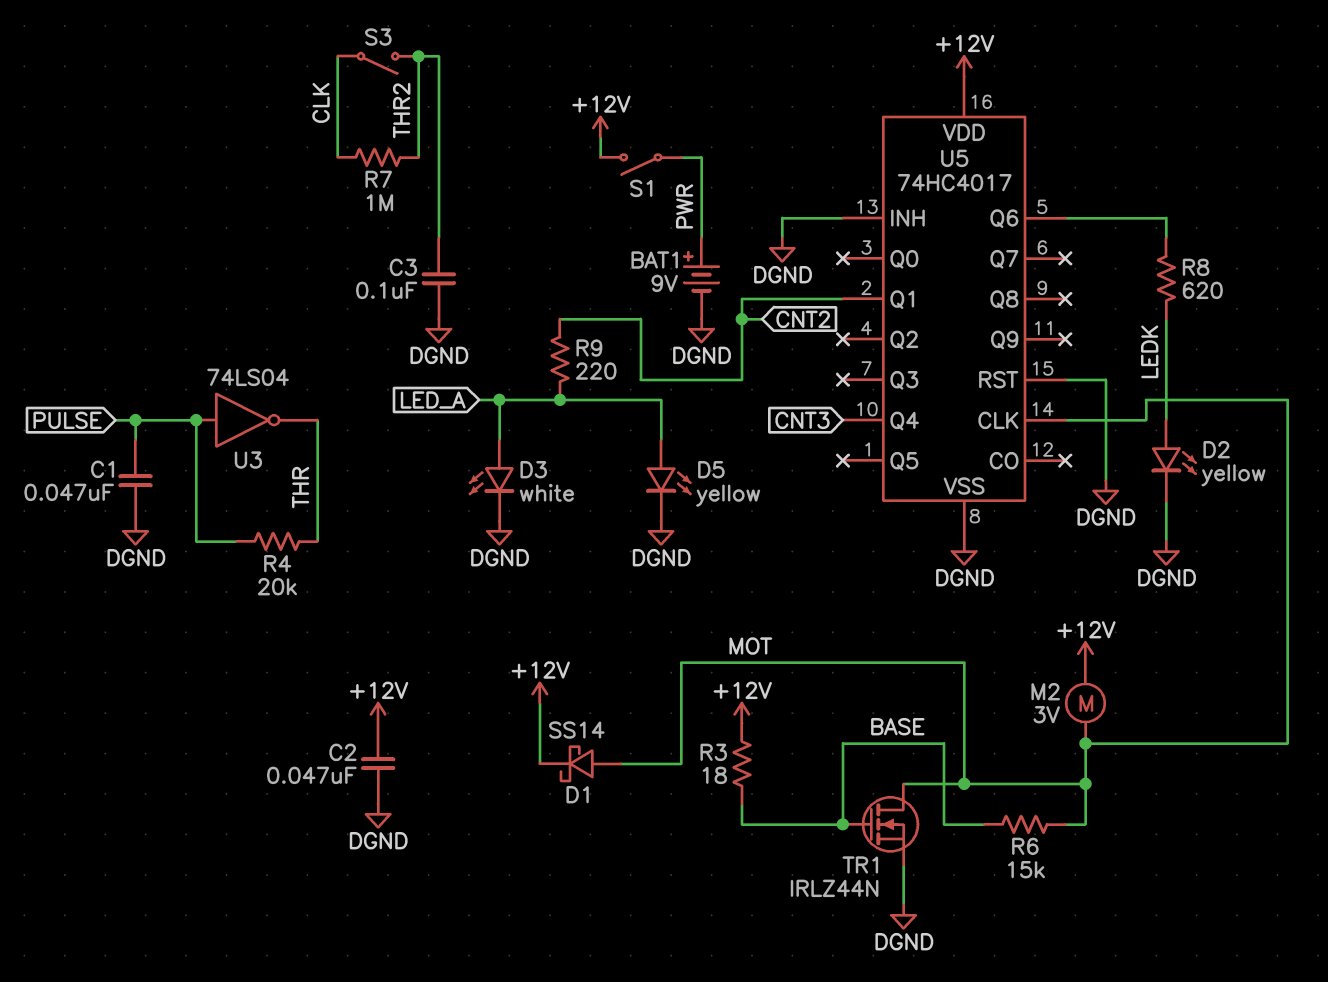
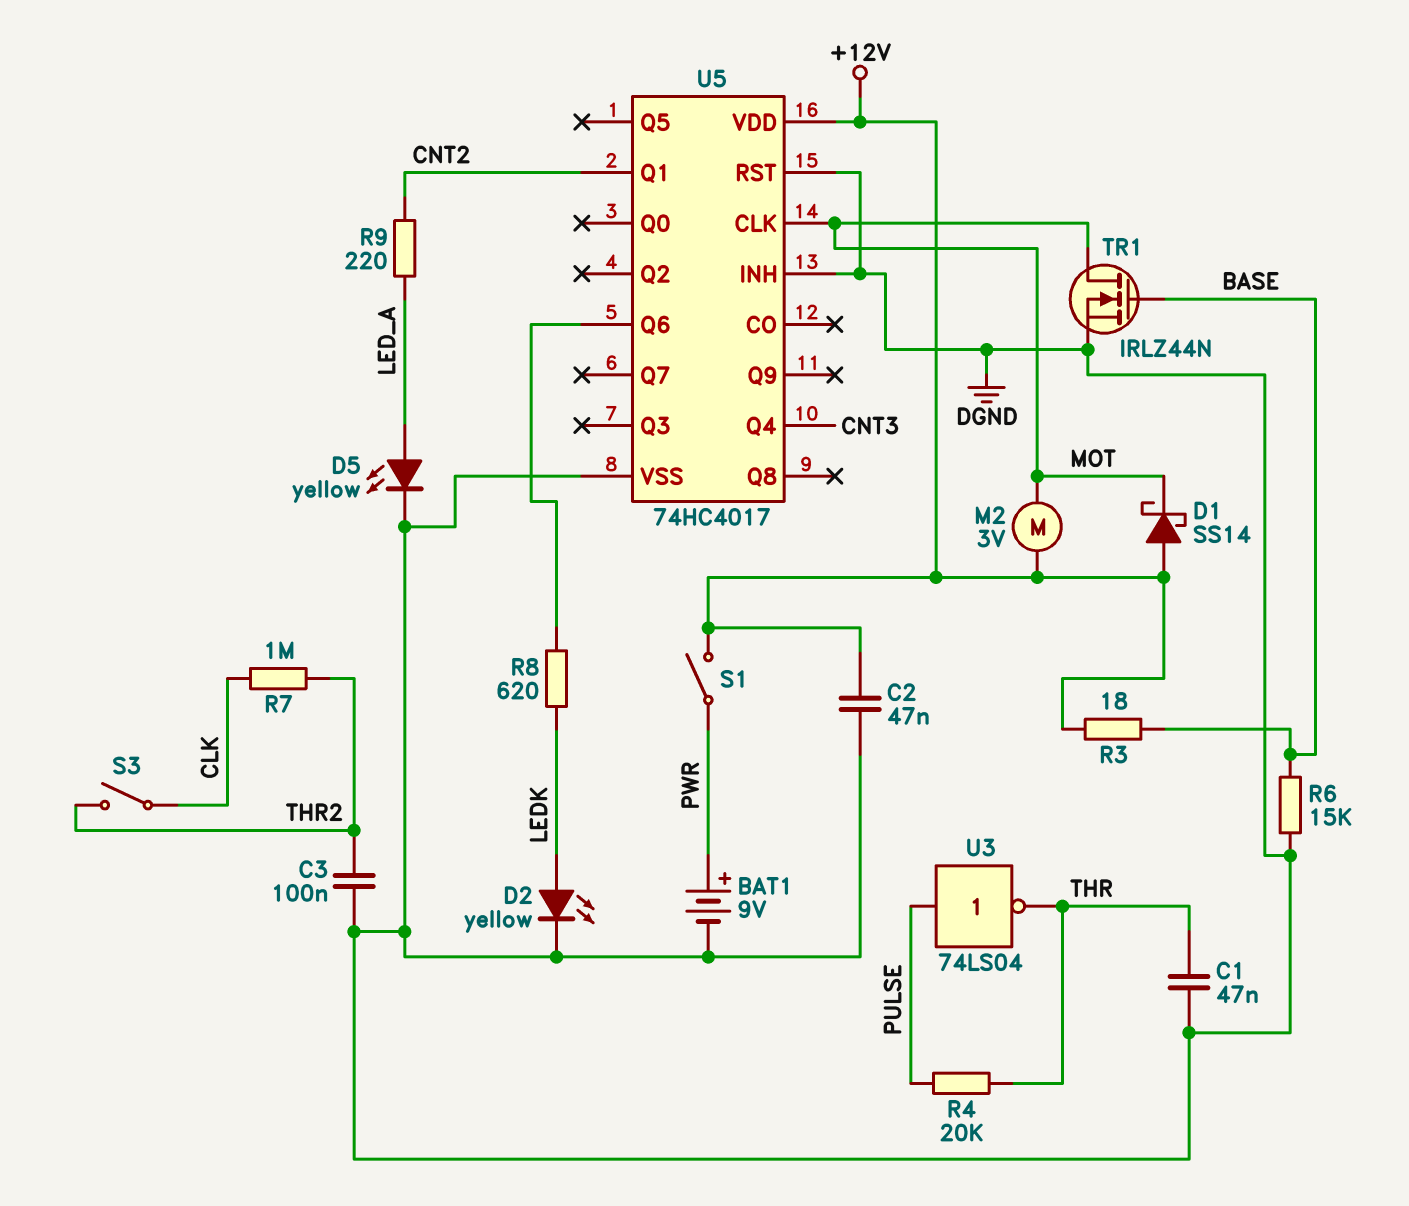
C1: 47nF (DGND, PULSE) -> 47nF (DGND, THR)
D1: schottky SS14 (A MOT, K +12V) -> schottky SS14 (A +12V, K MOT)
D3: LED white (A LED_A, K DGND) -> none
R6: 15k (BASE, MOT) -> 15k (BASE, DGND)

